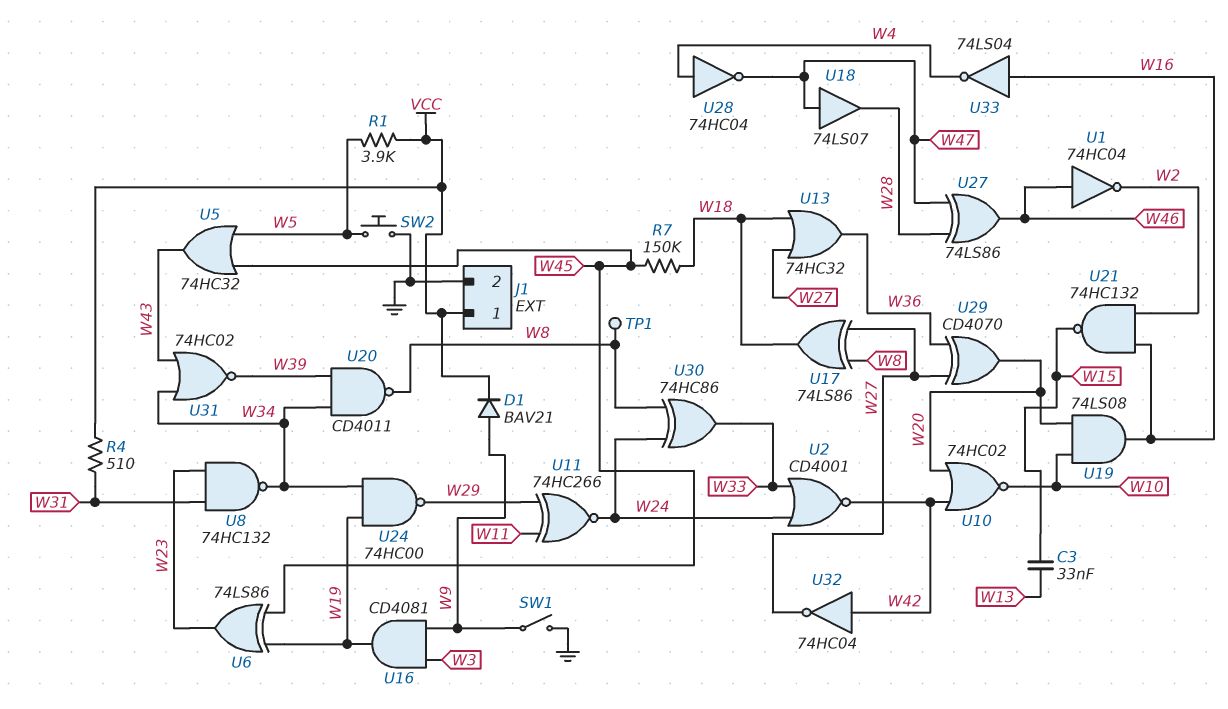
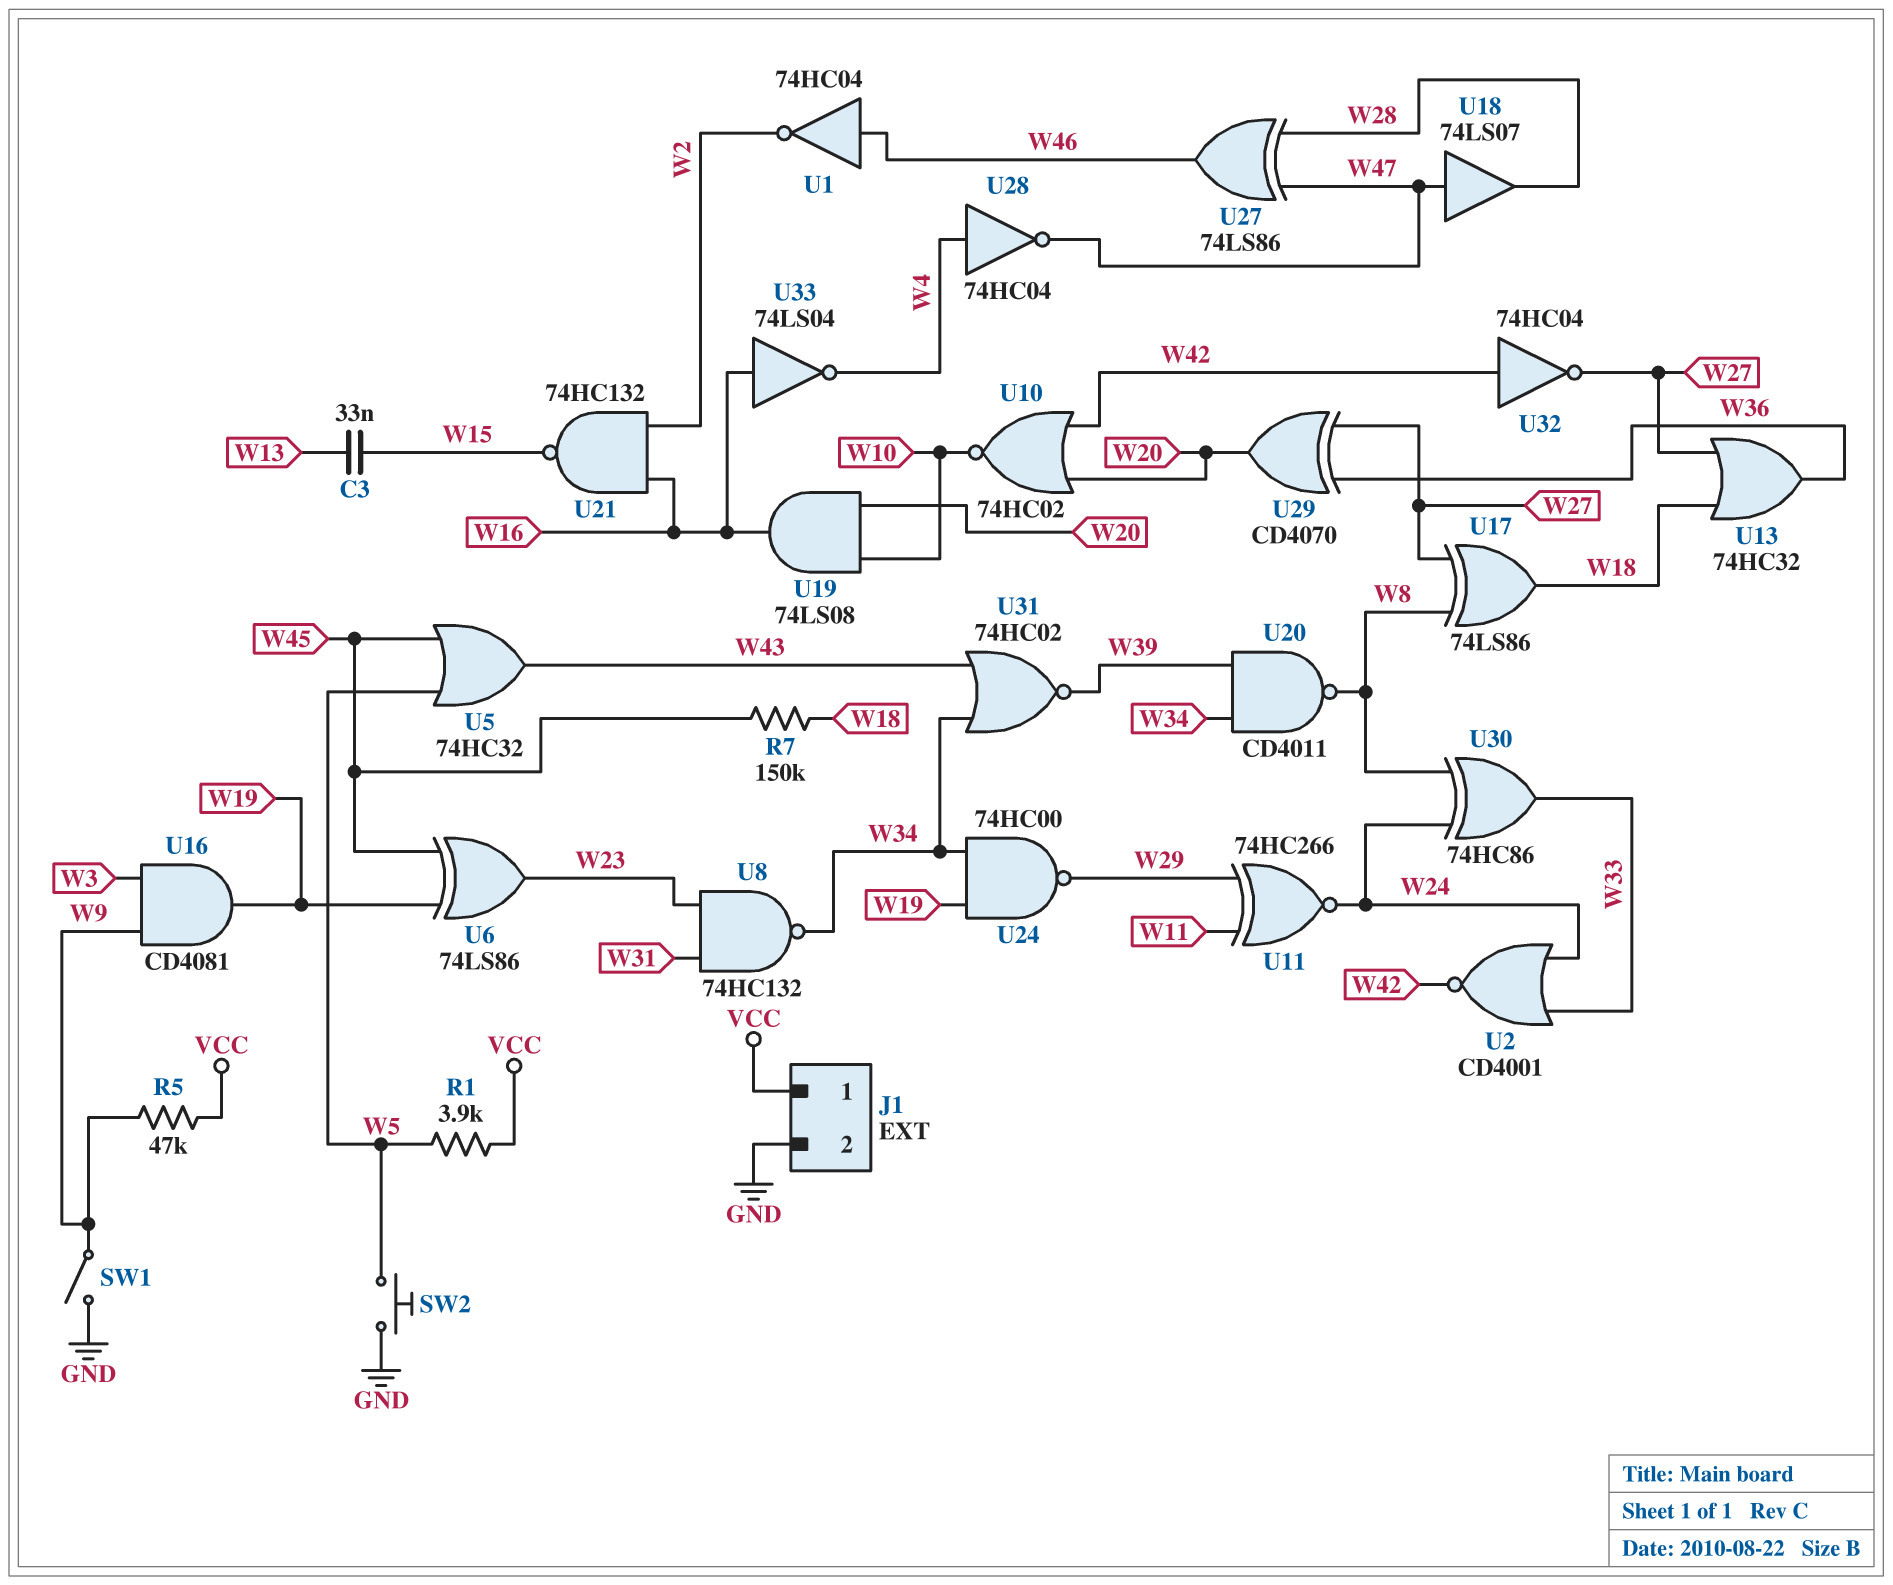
D1: diode BAV21 (A W9, K VCC) -> none
R4: 510 (VCC, W31) -> none
R5: none -> 47k (VCC, W9)
TP1: test point (W8) -> none

